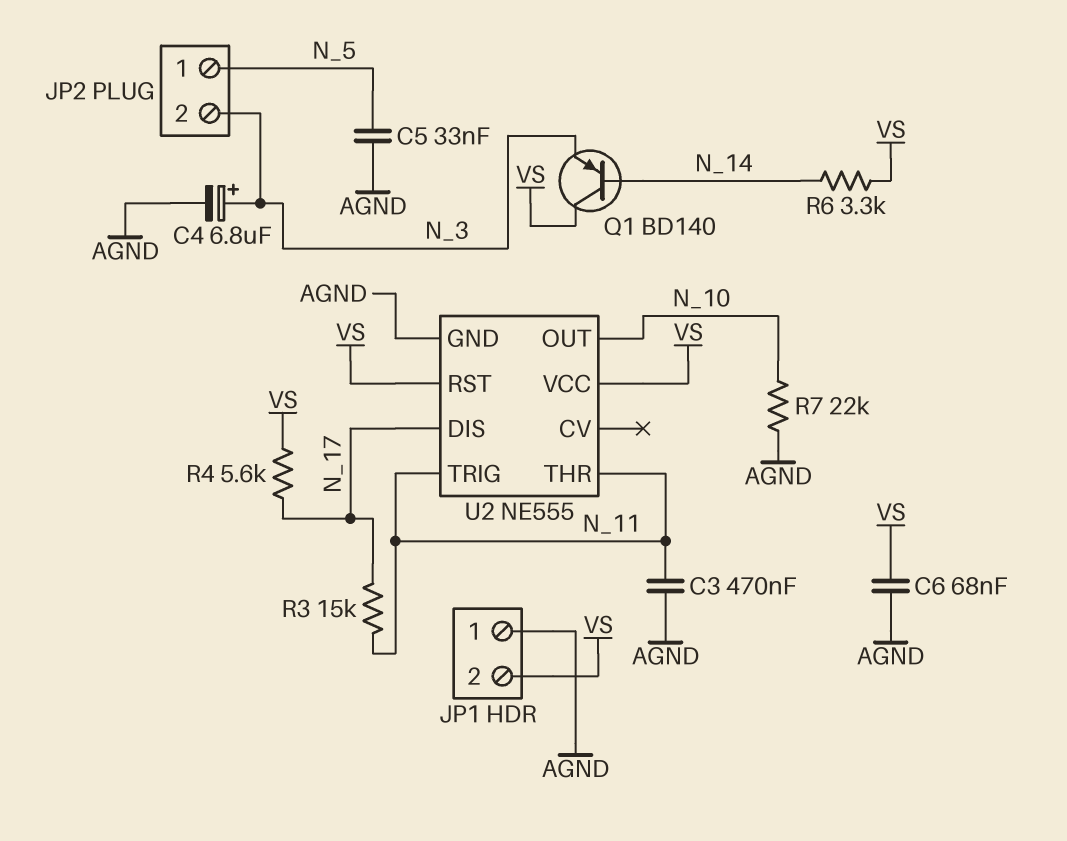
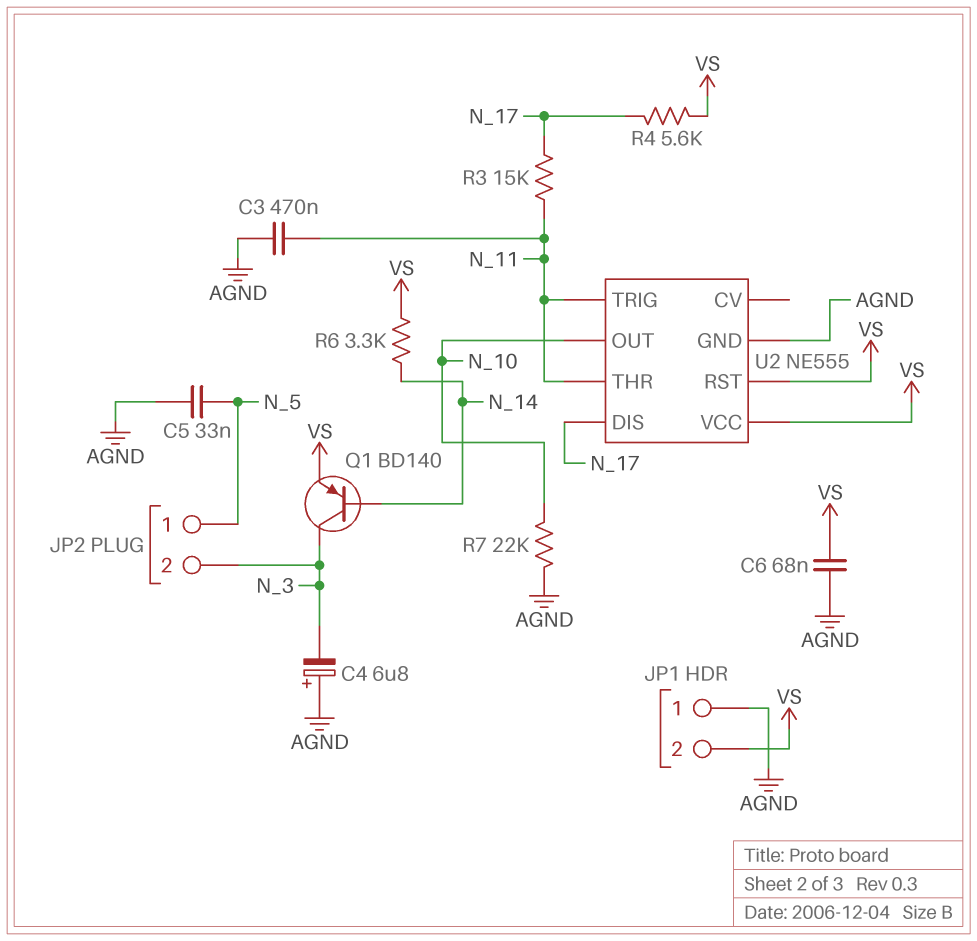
C4: 6.8uF (plus N_3, minus AGND) -> 6.8uF (plus AGND, minus N_3)
Q1: PNP BD140 (B N_14, C VS, E N_3) -> PNP BD140 (B N_14, C N_3, E VS)

